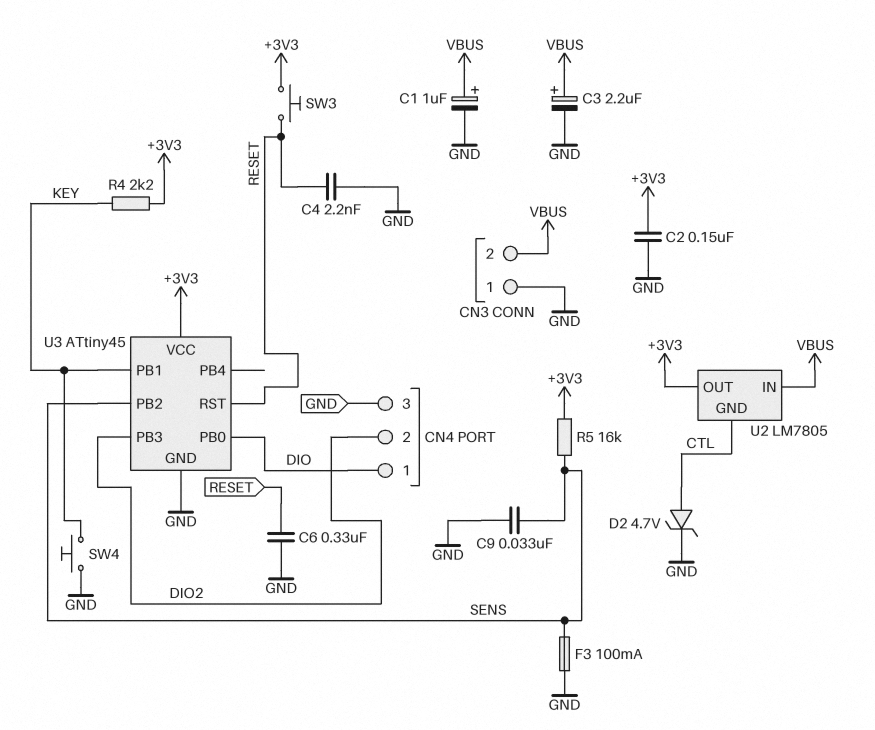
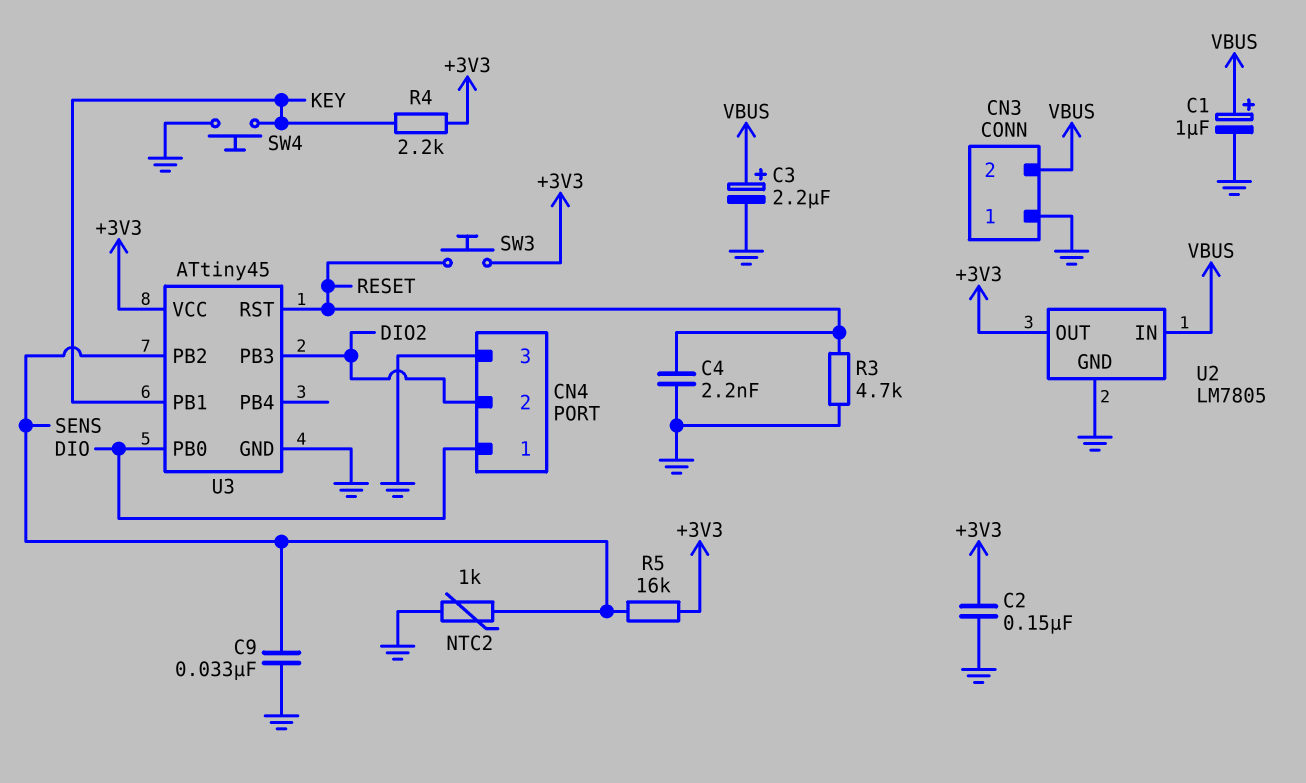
C6: 330nF (GND, RESET) -> none
D2: zener 4.7V (A CTL, K GND) -> none
F3: 100mA (GND, SENS) -> none
NTC2: none -> 1k (GND, SENS)
R3: none -> 4.7k (GND, RESET)
U2 pin GND: CTL -> GND

